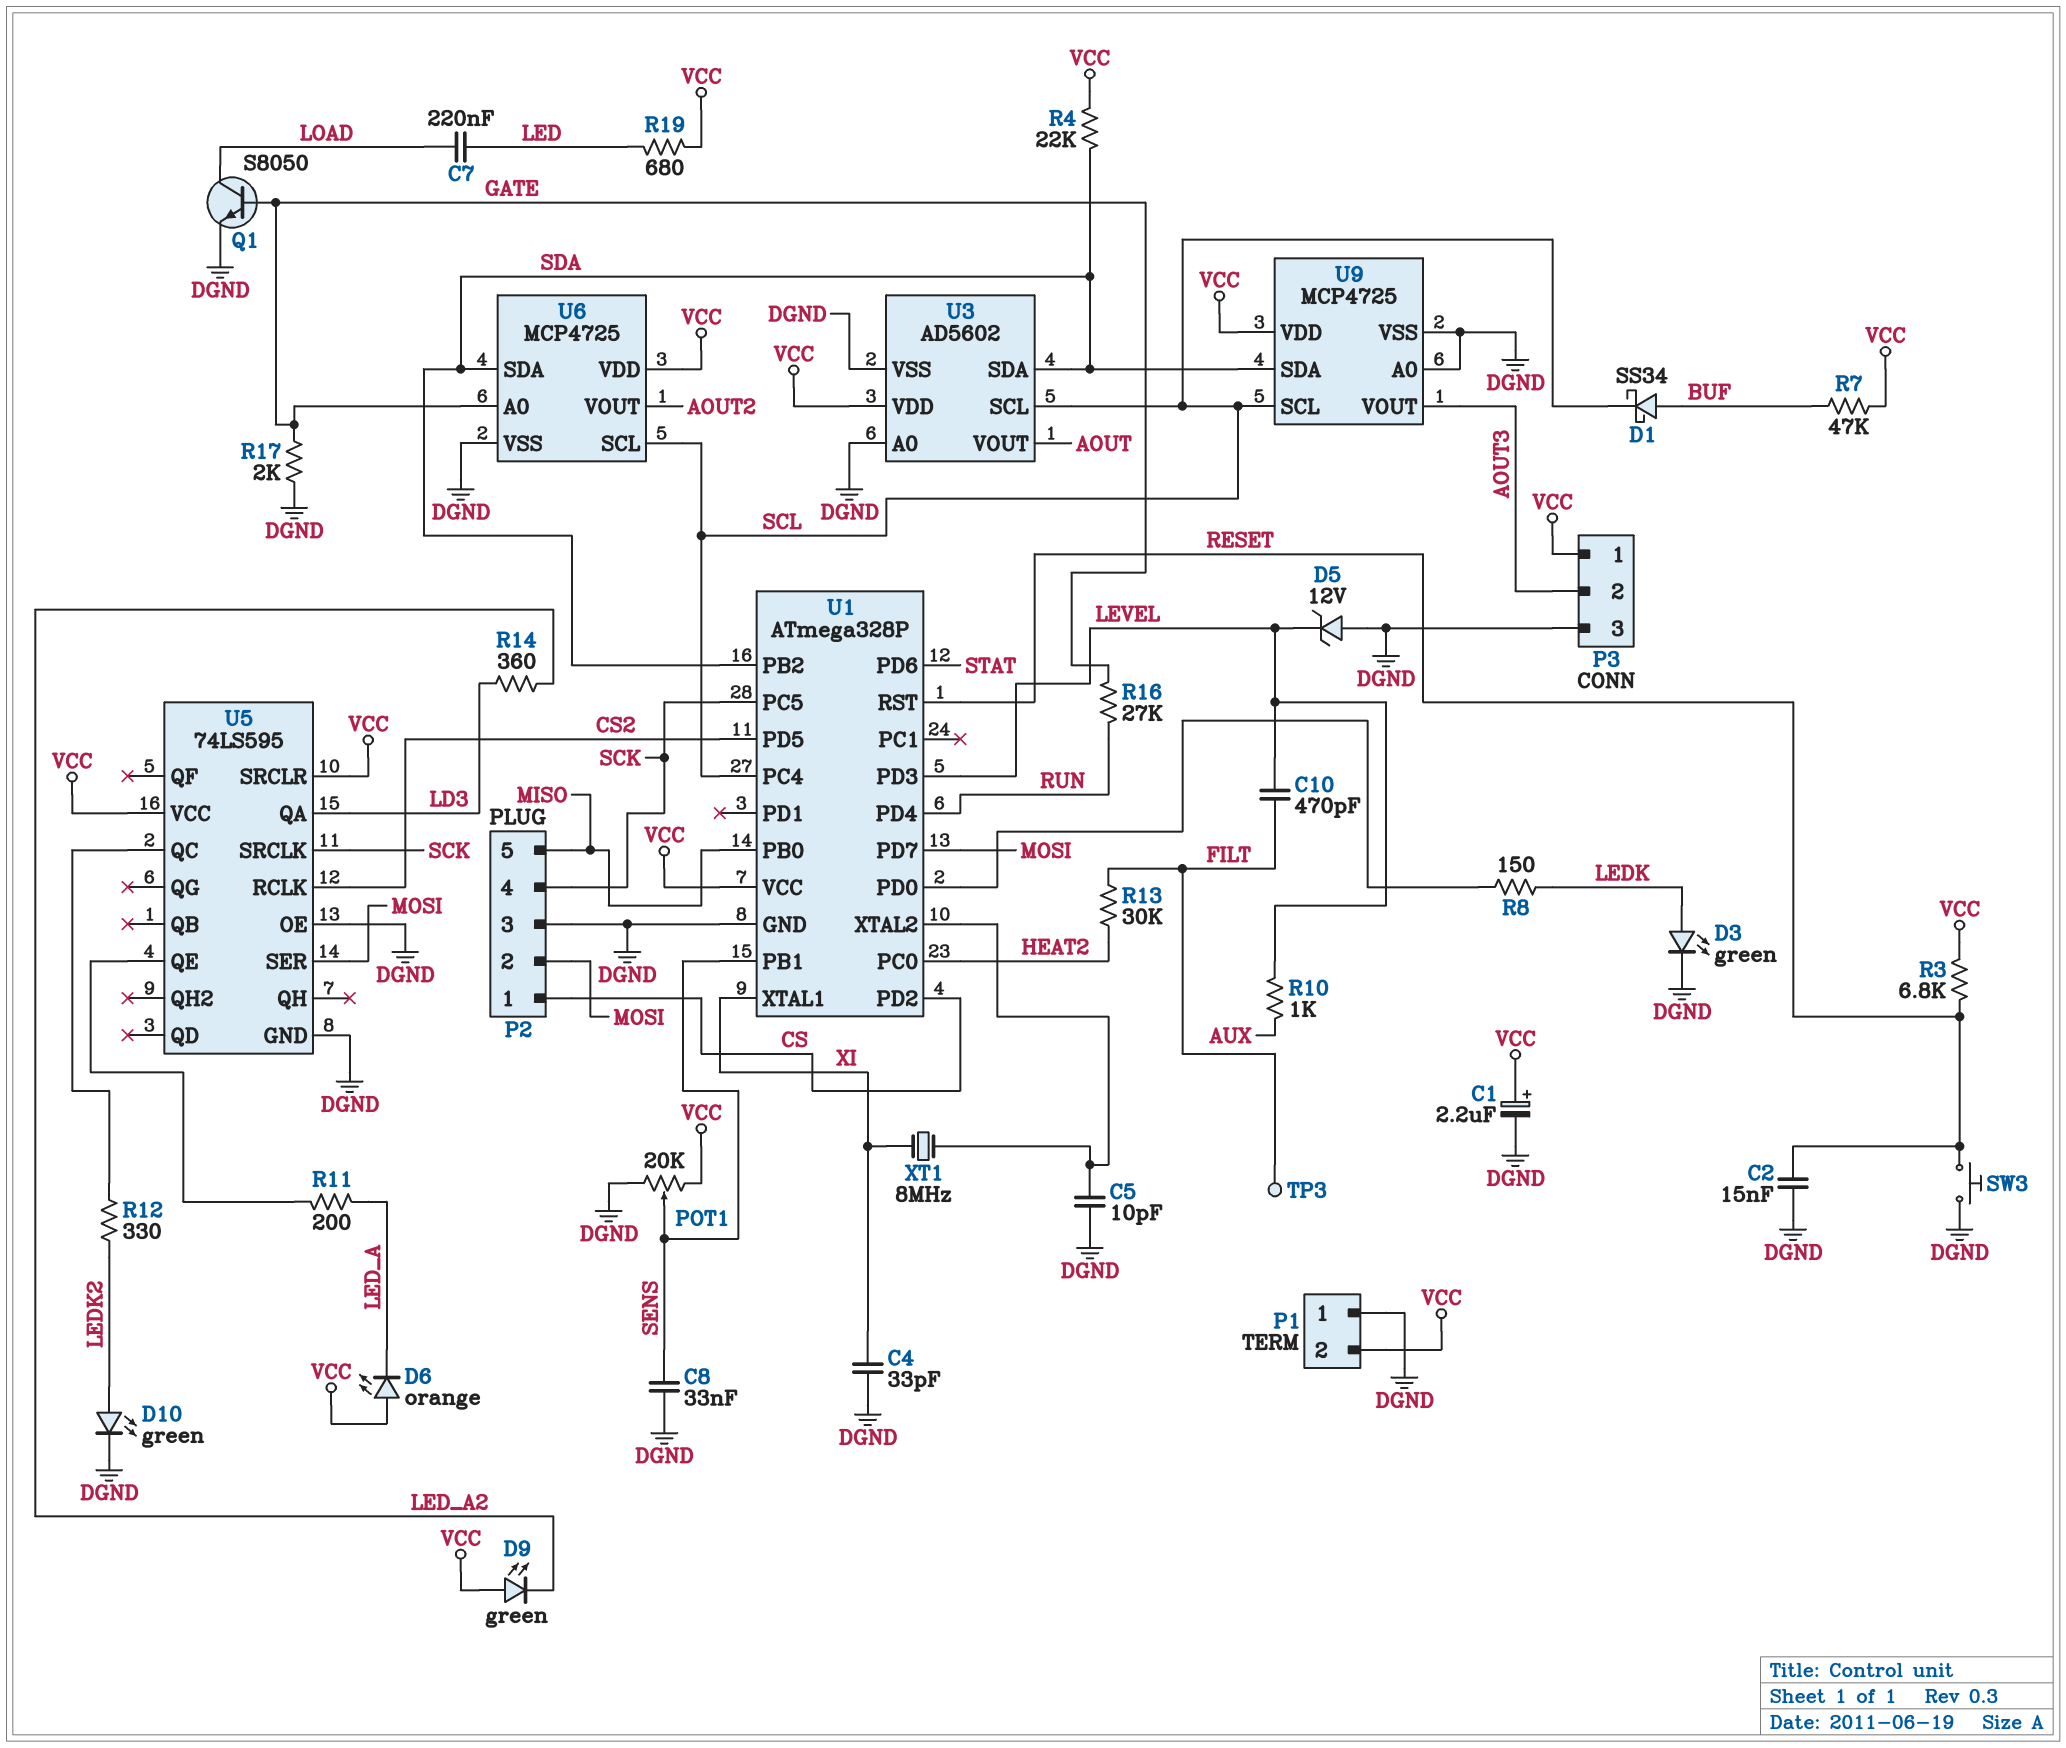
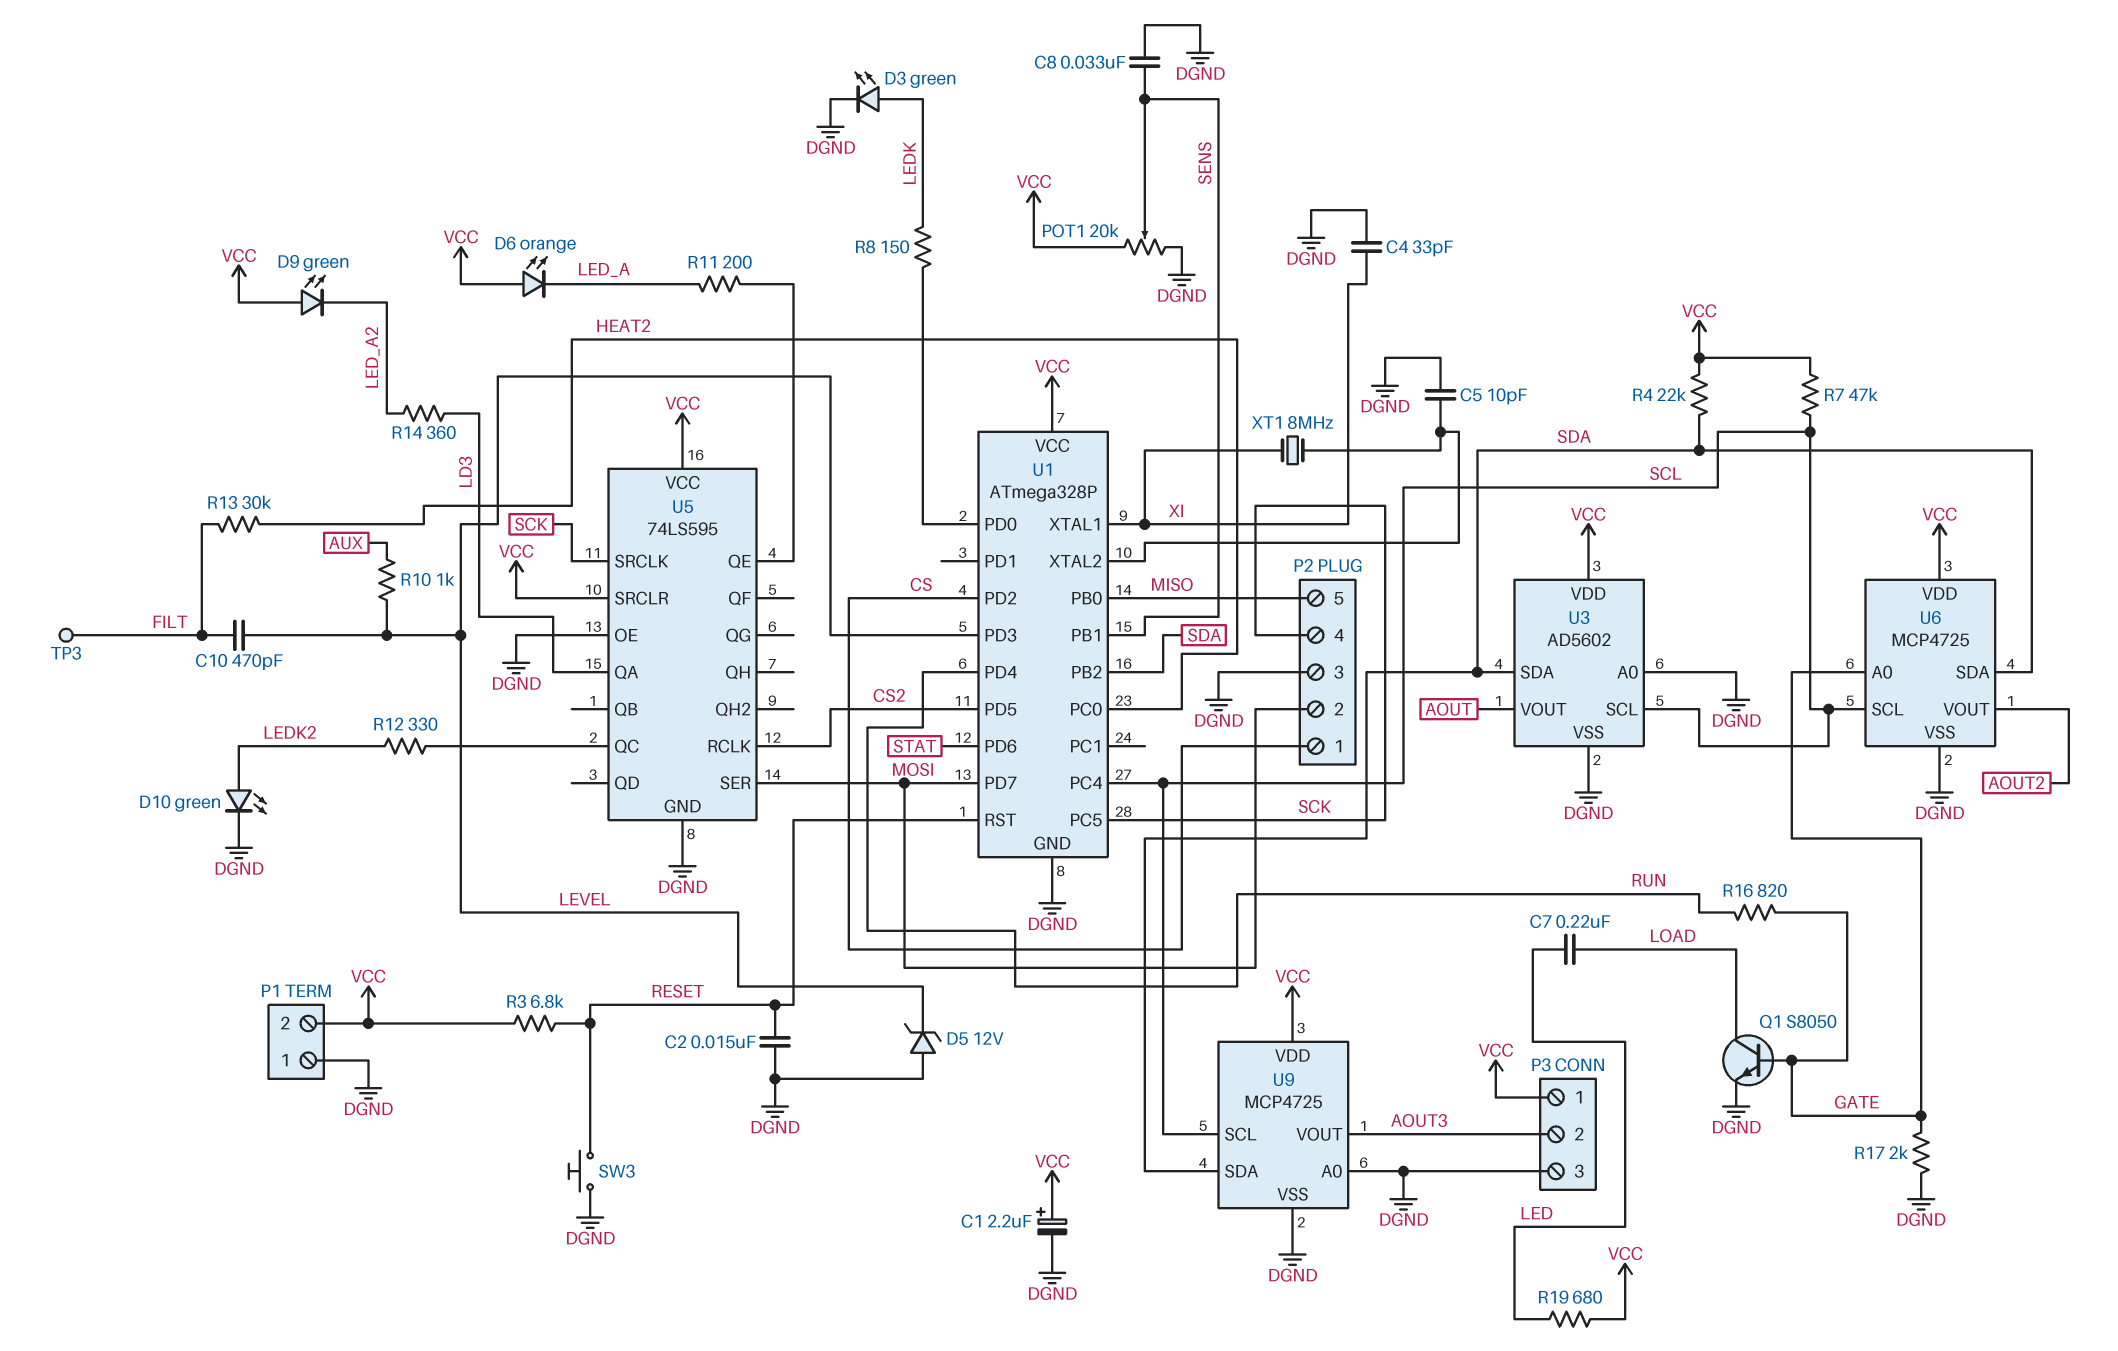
D1: schottky SS34 (A BUF, K SCL) -> none
R7: 47k (BUF, VCC) -> 47k (SCL, VCC)
R16: 27k (GATE, RUN) -> 820 (GATE, RUN)

